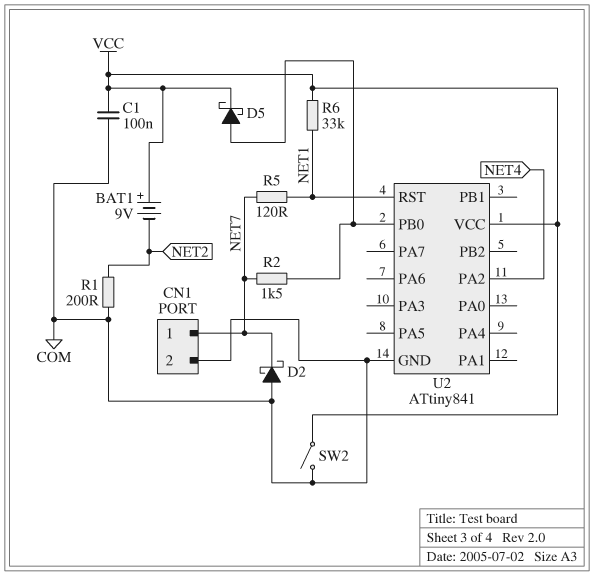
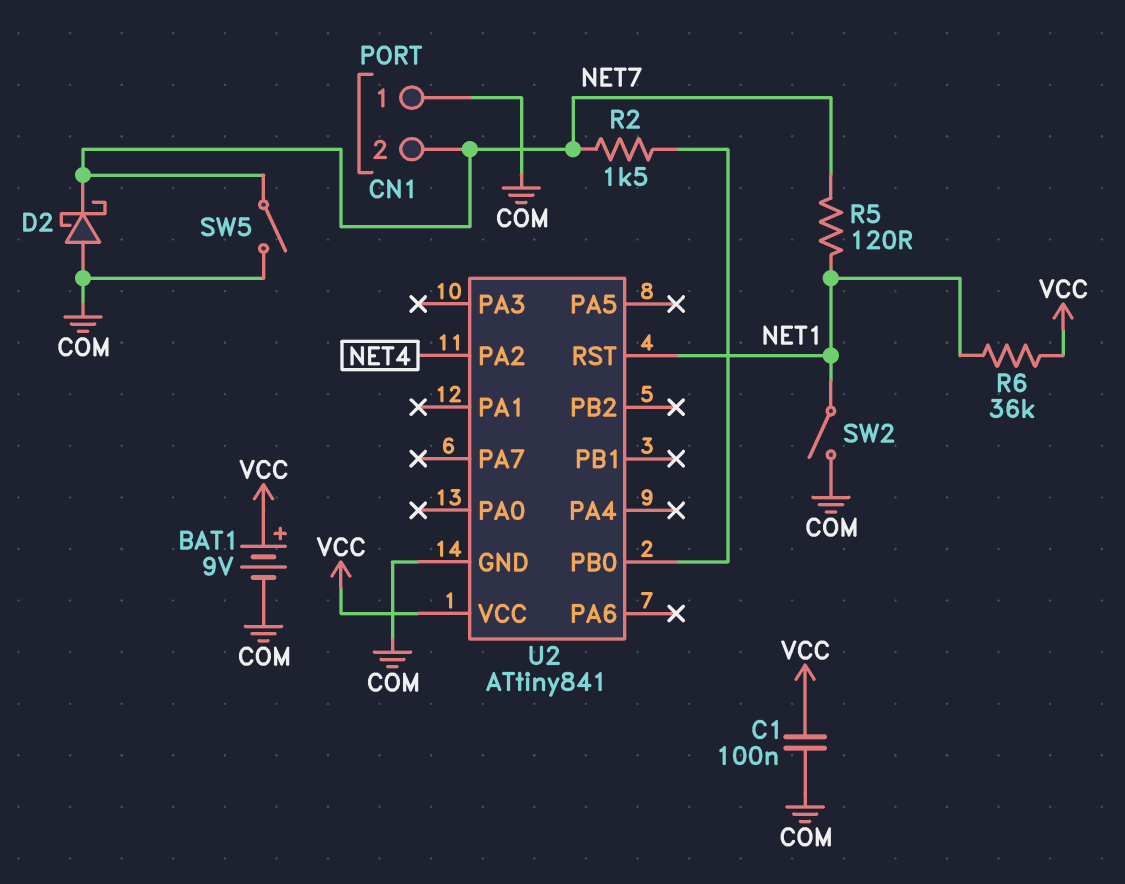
BAT1: 9V (plus VCC, minus NET2) -> 9V (plus VCC, minus COM)
CN1 pin 1: NET7 -> COM
CN1 pin 2: COM -> NET7
D5: schottky (A U2/PB0, K VCC) -> none
R1: 200 (COM, NET2) -> none
R6: 33k (NET1, VCC) -> 36k (NET1, VCC)
SW2: switch (COM, VCC) -> switch (COM, NET1)
SW5: none -> switch (COM, NET7)

